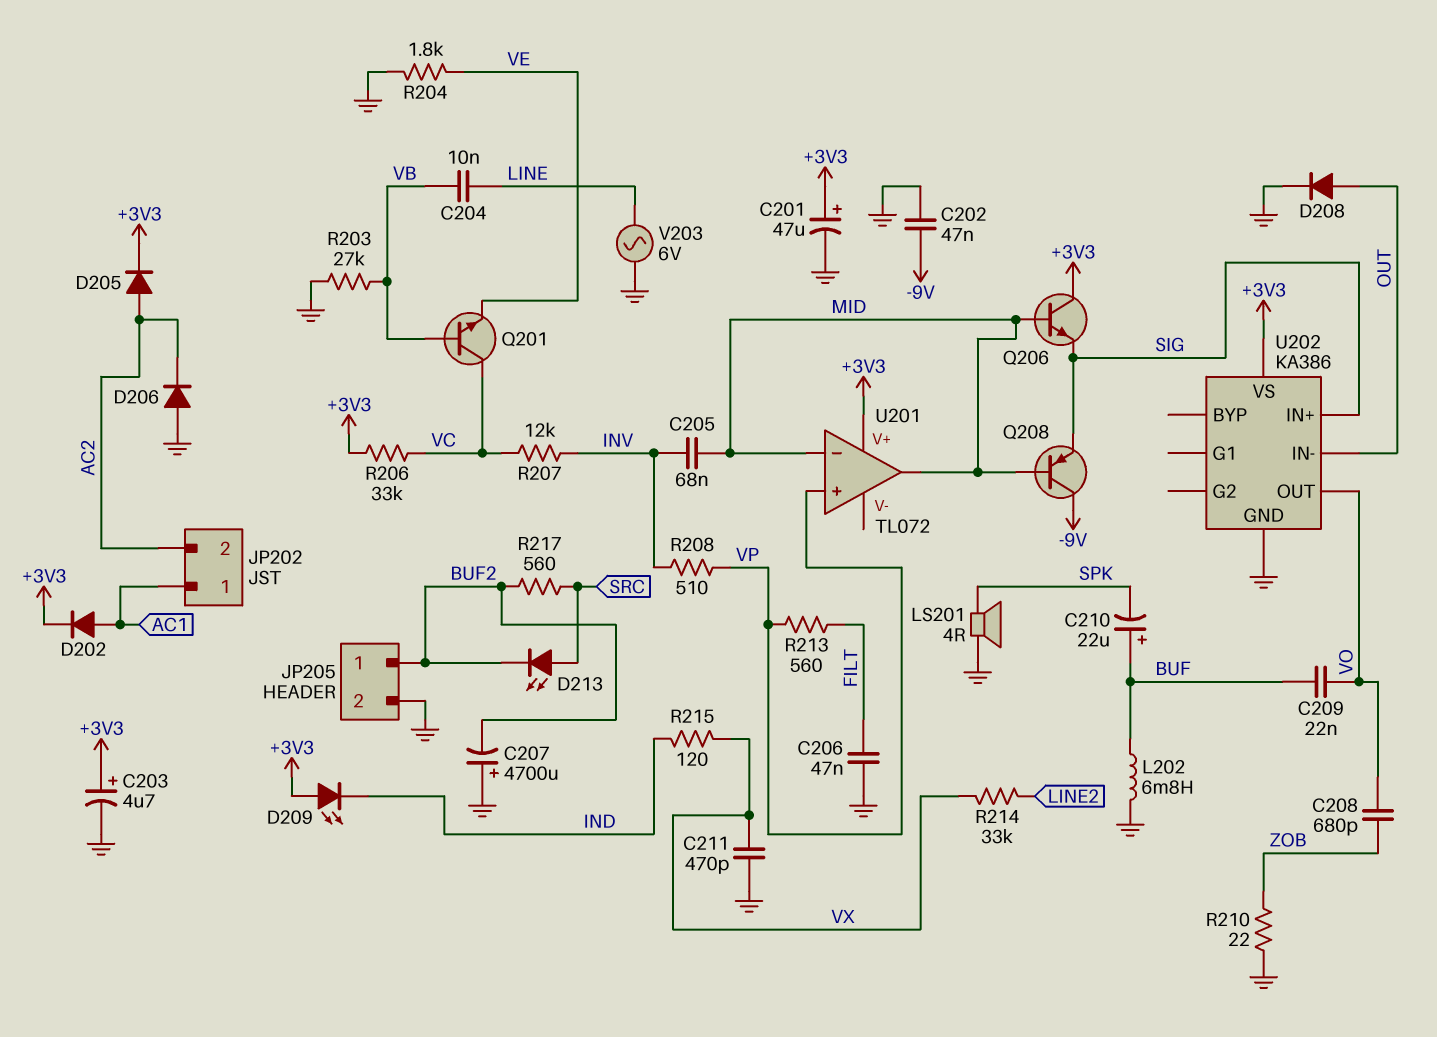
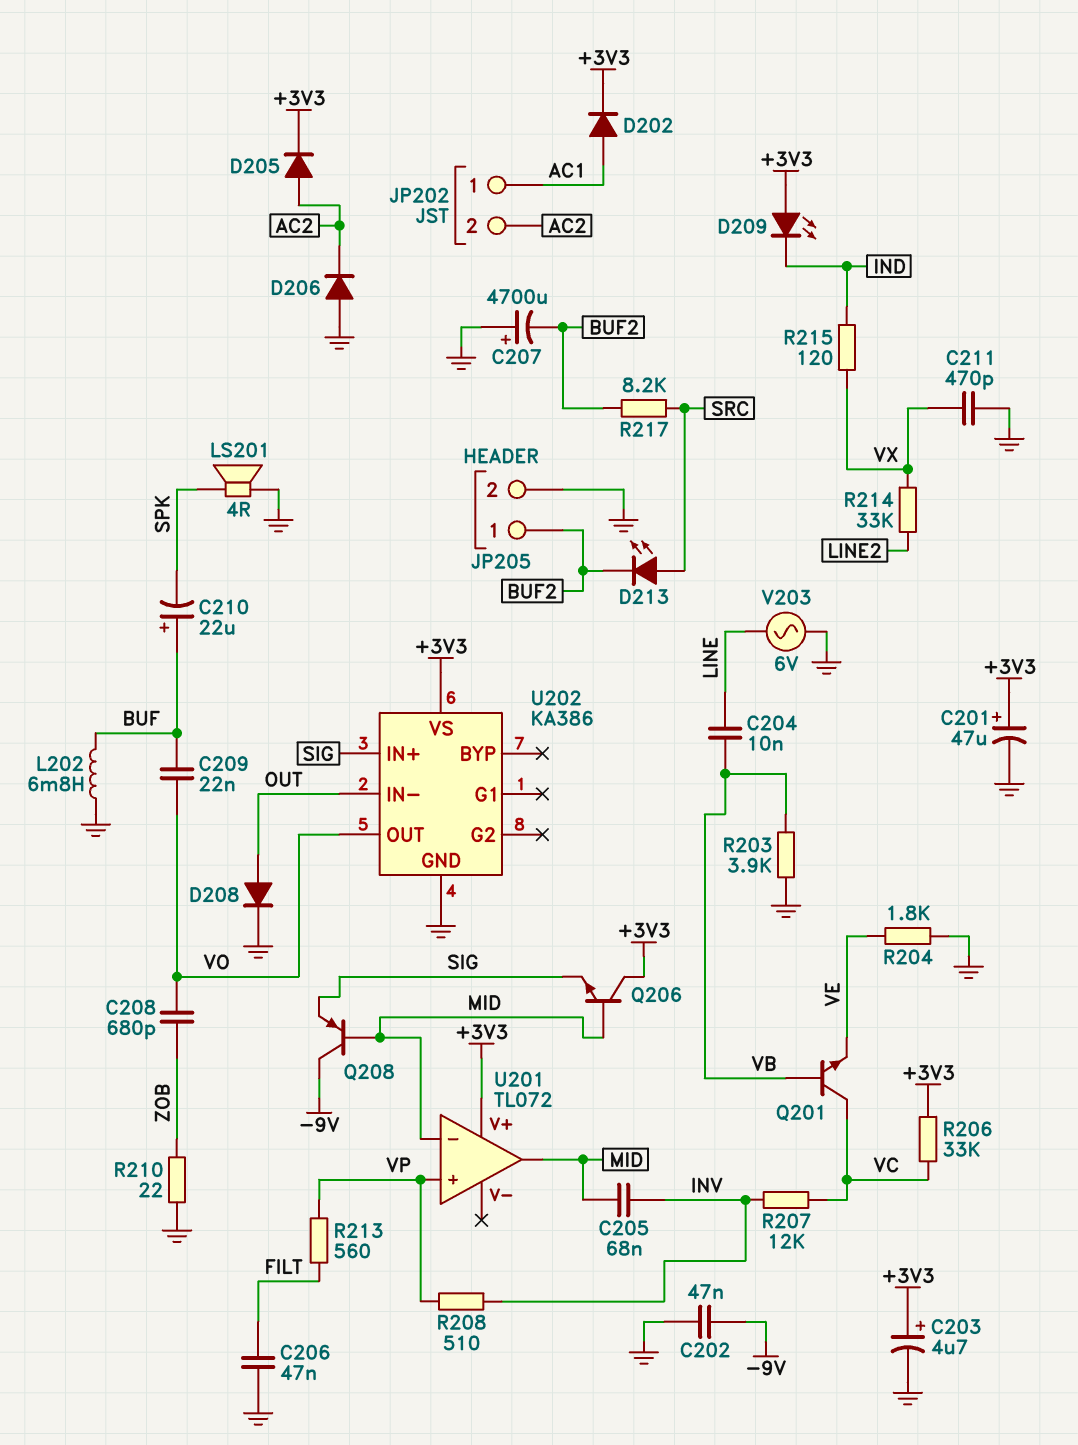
R203: 27k (GND, VB) -> 3.9k (GND, VB)
R217: 560 (BUF2, SRC) -> 8.2k (BUF2, SRC)

